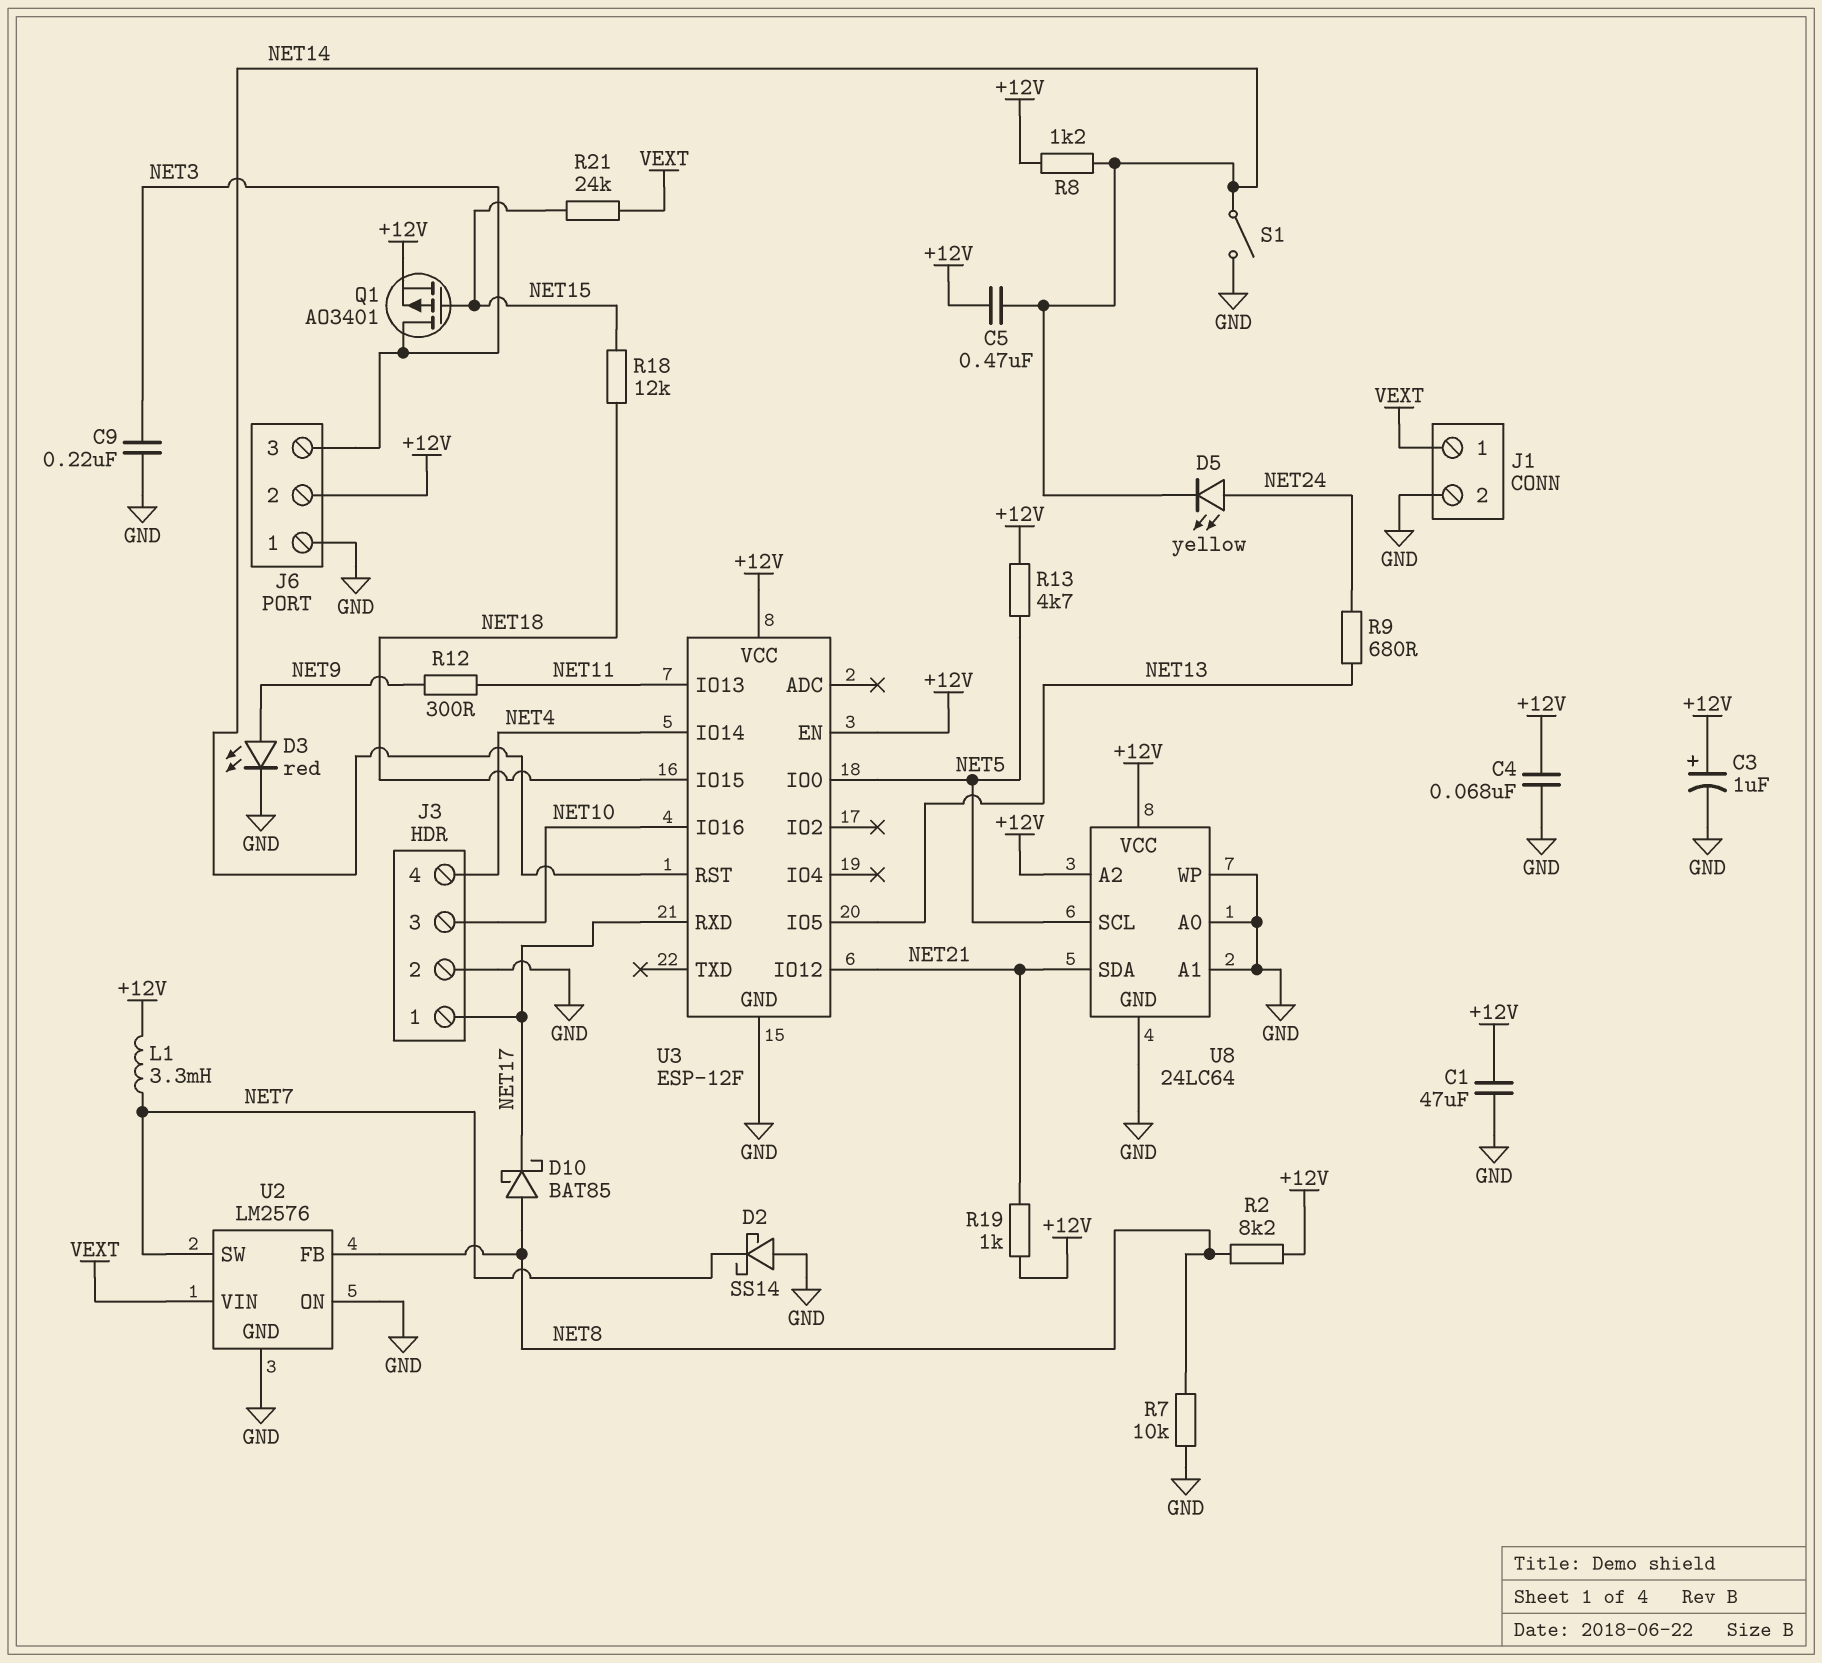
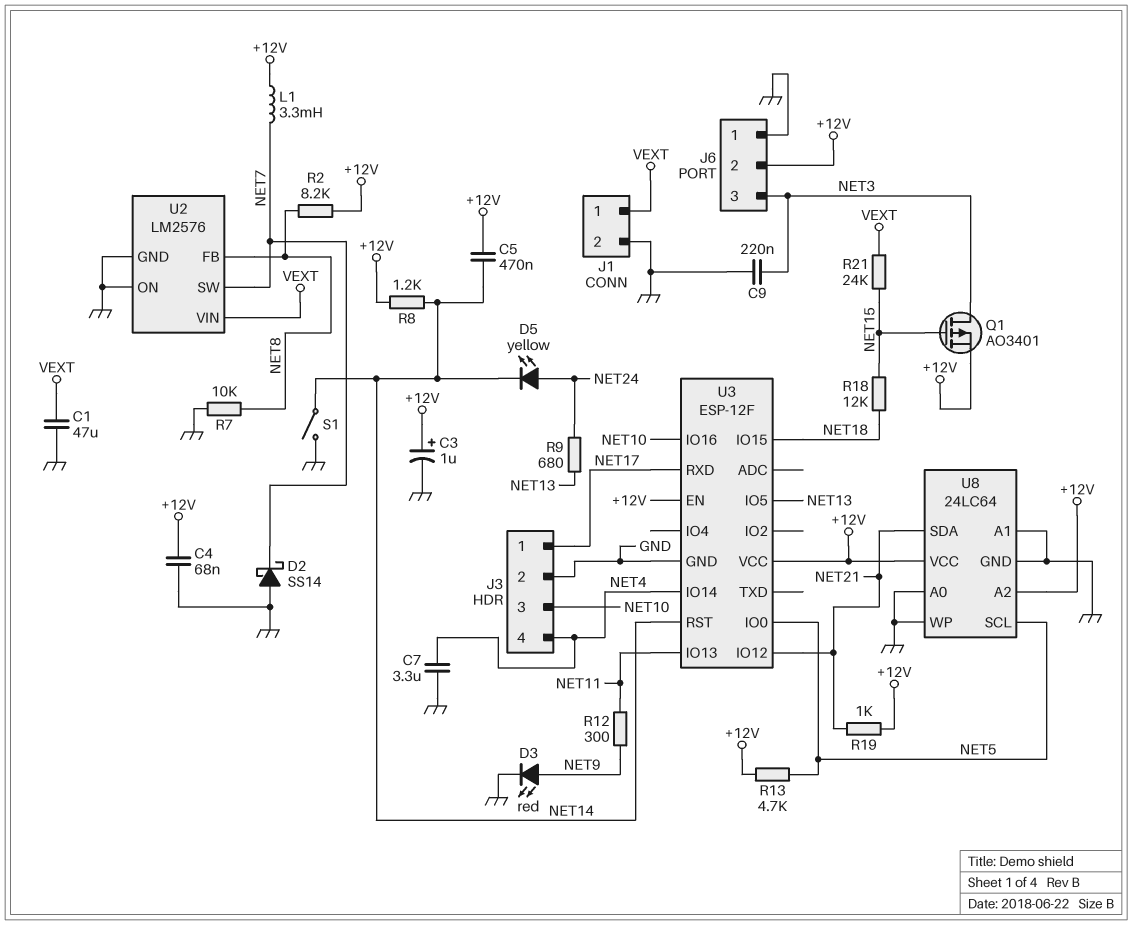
C1: 47uF (+12V, GND) -> 47uF (GND, VEXT)
C7: none -> 3.3uF (GND, NET4)
D10: schottky BAT85 (A NET8, K NET17) -> none

